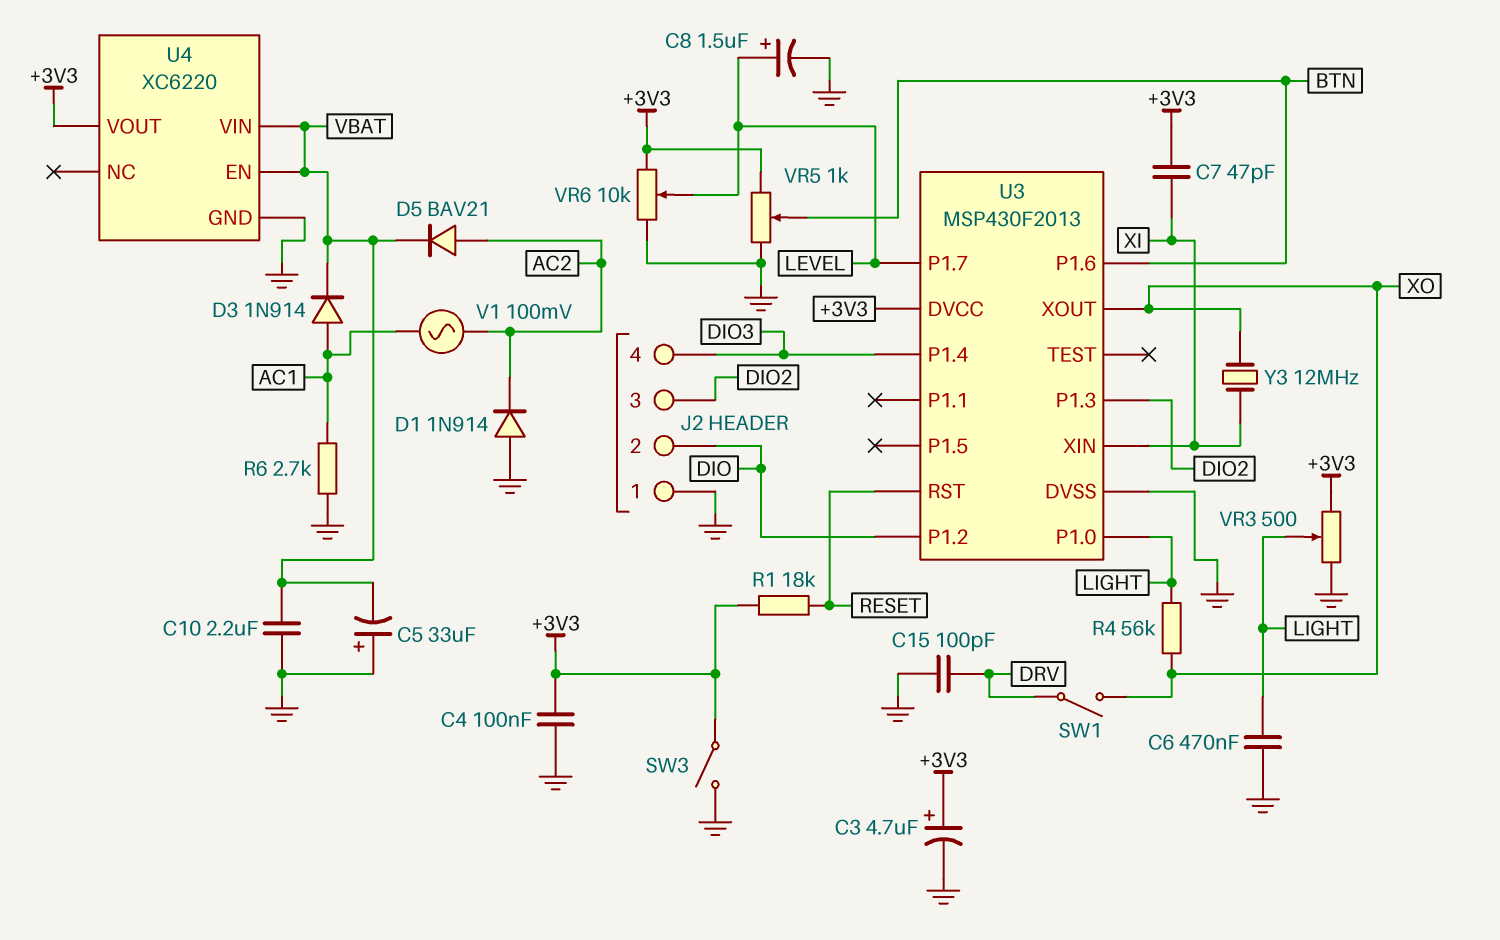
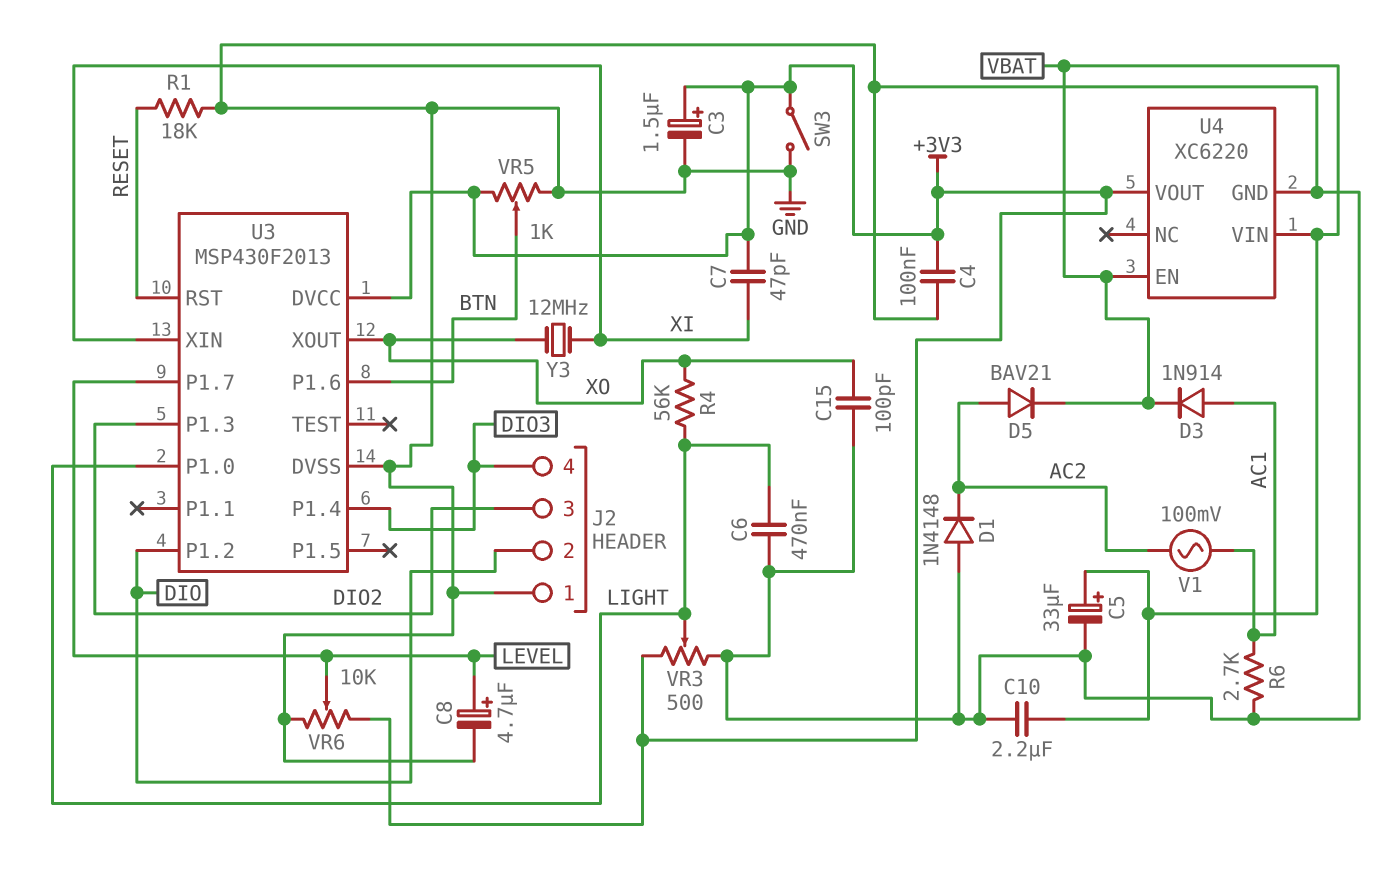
C3: 4.7uF (plus +3V3, minus GND) -> 1.5uF (plus +3V3, minus GND)
C5: 33uF (plus GND, minus VBAT) -> 33uF (plus VBAT, minus GND)
C8: 1.5uF (plus LEVEL, minus GND) -> 4.7uF (plus LEVEL, minus GND)
C15: 100pF (DRV, GND) -> 100pF (GND, XO)
D1: diode 1N914 (A GND, K AC2) -> diode 1N4148 (A GND, K AC2)
R1: 18k (+3V3, RESET) -> 18k (GND, RESET)
SW1: switch (DRV, XO) -> none

